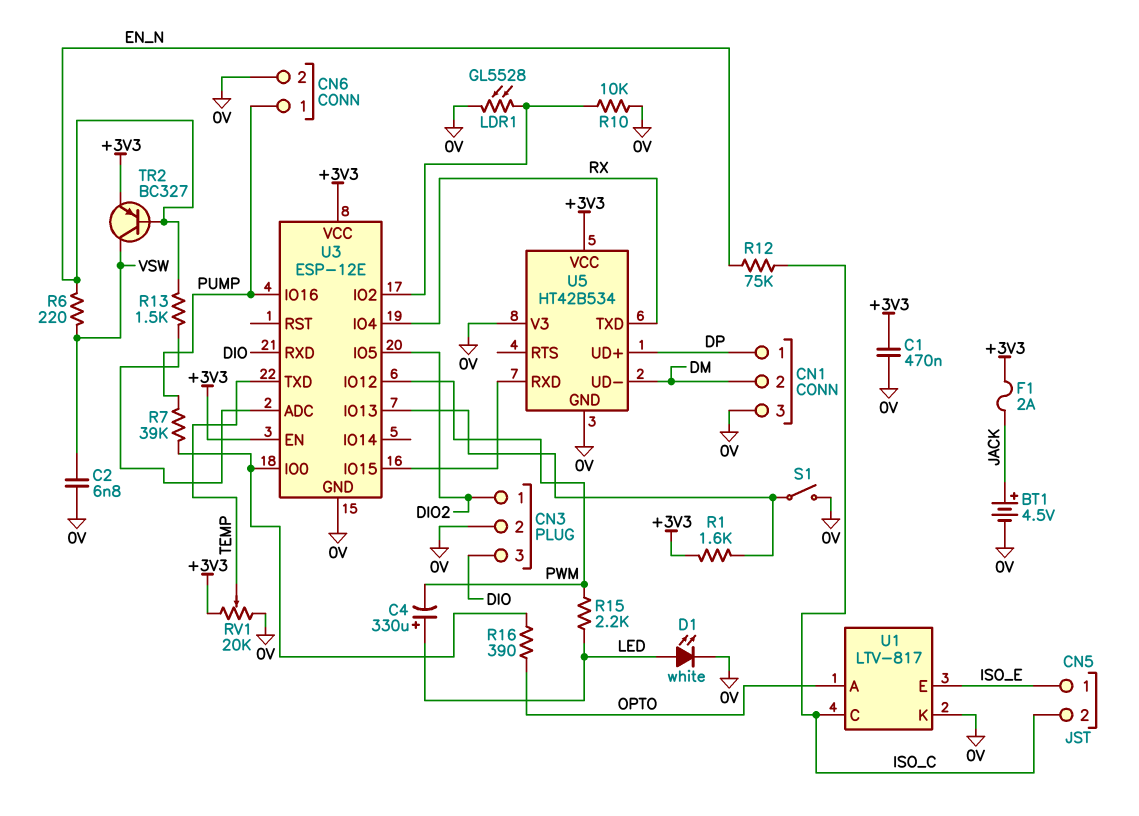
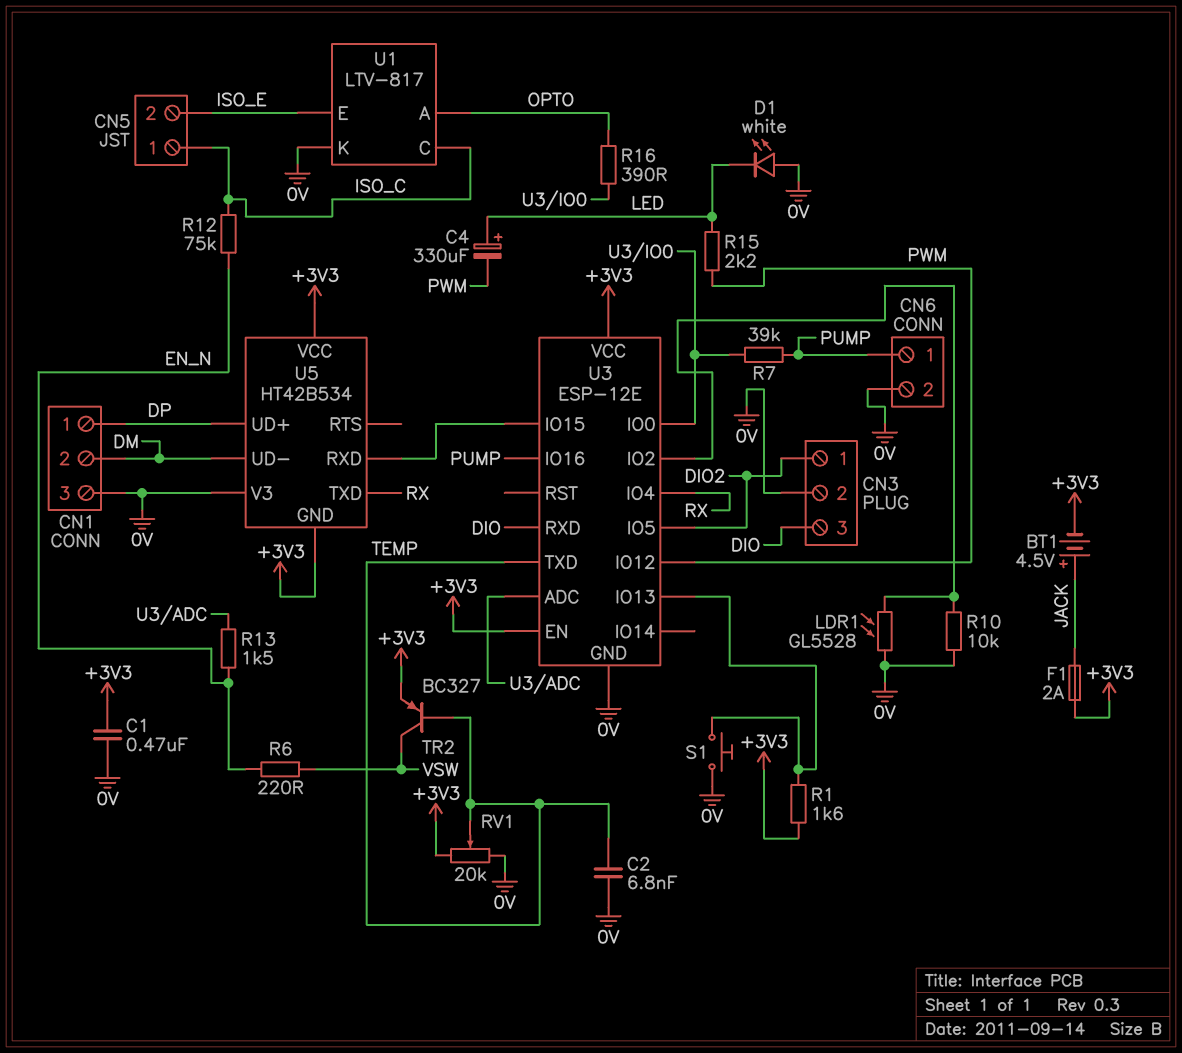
BT1: 4.5V (plus JACK, minus 0V) -> 4.5V (plus JACK, minus +3V3)
C2: 6.8nF (0V, VSW) -> 6.8nF (0V, TEMP)
CN5 pin 1: ISO_E -> ISO_C
CN5 pin 2: ISO_C -> ISO_E
D1: LED white (A LED, K 0V) -> LED white (A 0V, K LED)
S1: switch (0V, U3/IO13) -> button (0V, U3/IO13)
TR2: PNP BC327 (B EN_N, C VSW, E +3V3) -> PNP BC327 (B TEMP, C VSW, E +3V3)
U5 pin GND: 0V -> +3V3

